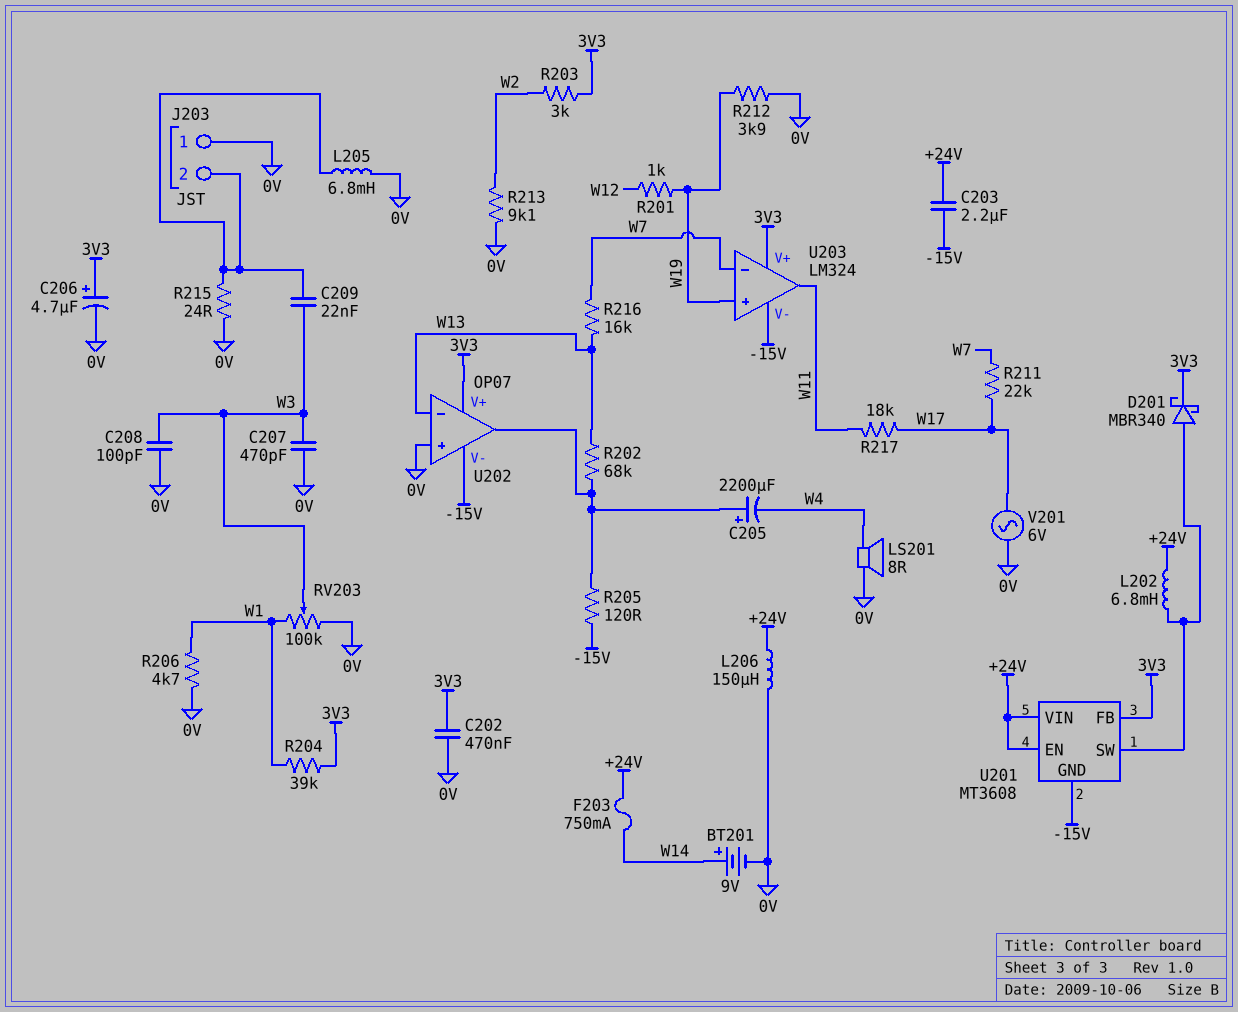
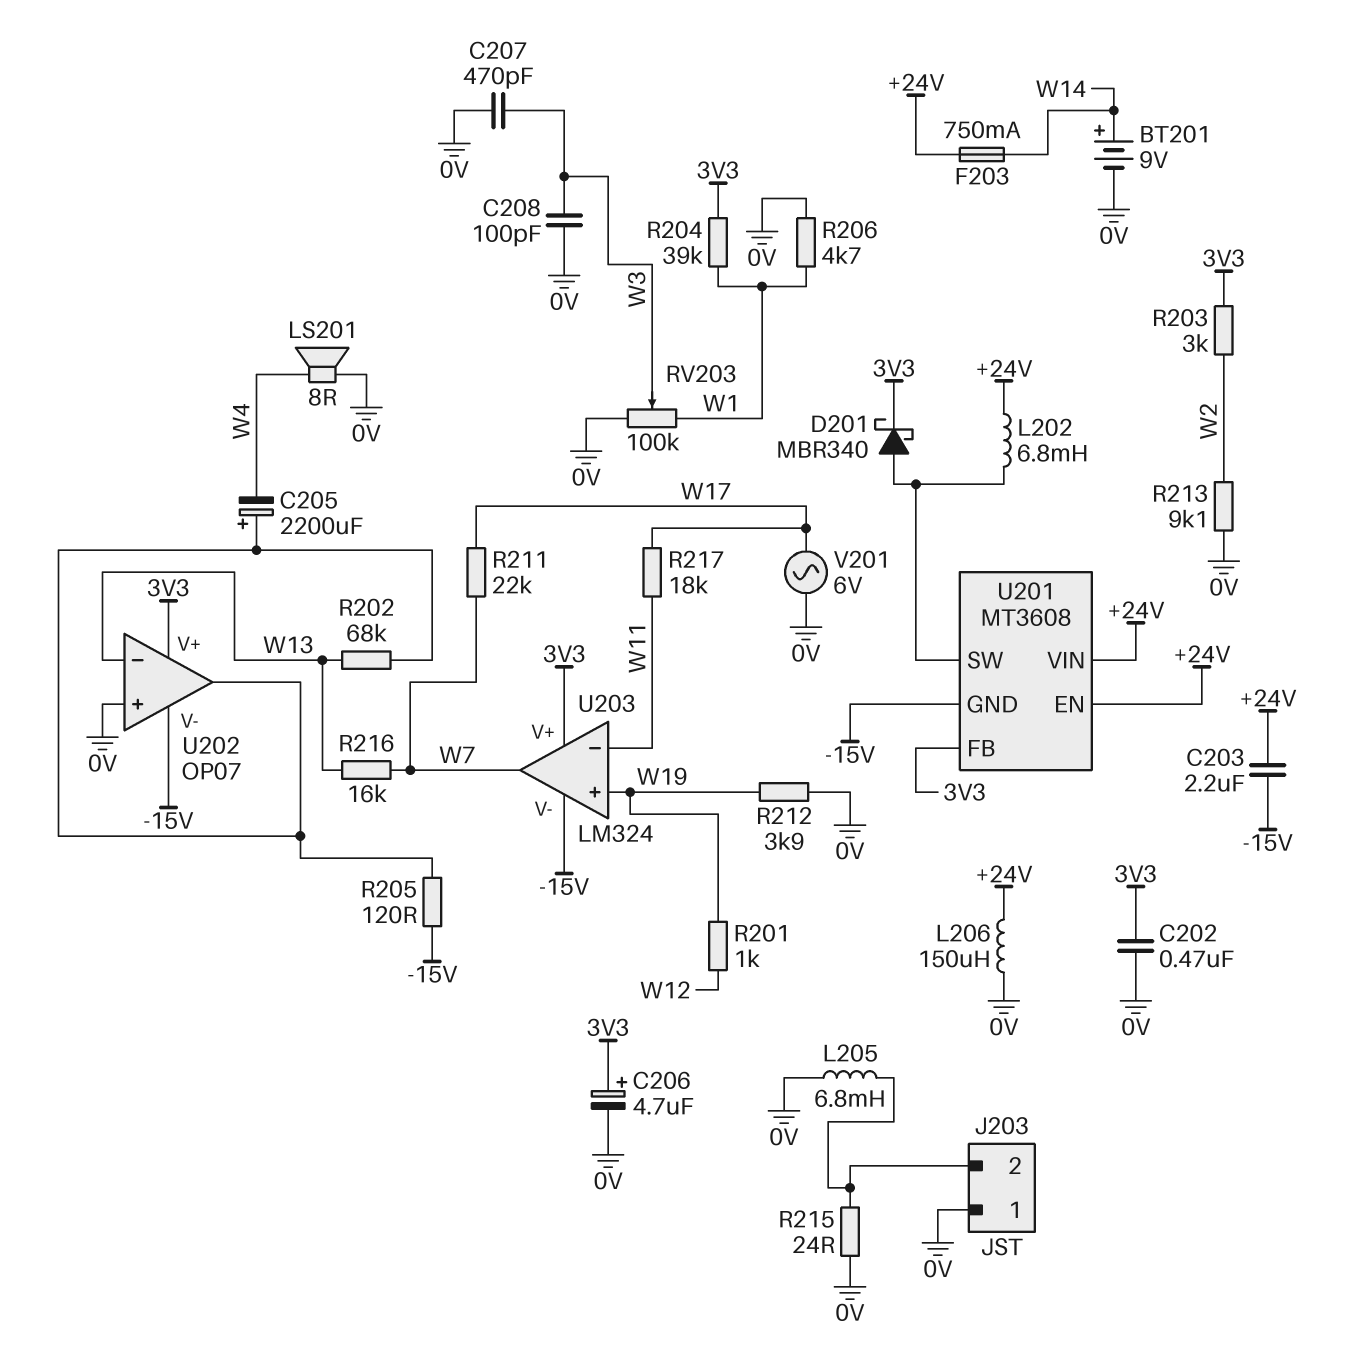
C209: 22nF (J203/2, W3) -> none
U203 pin in-: W7 -> W11
U203 pin out: W11 -> W7

